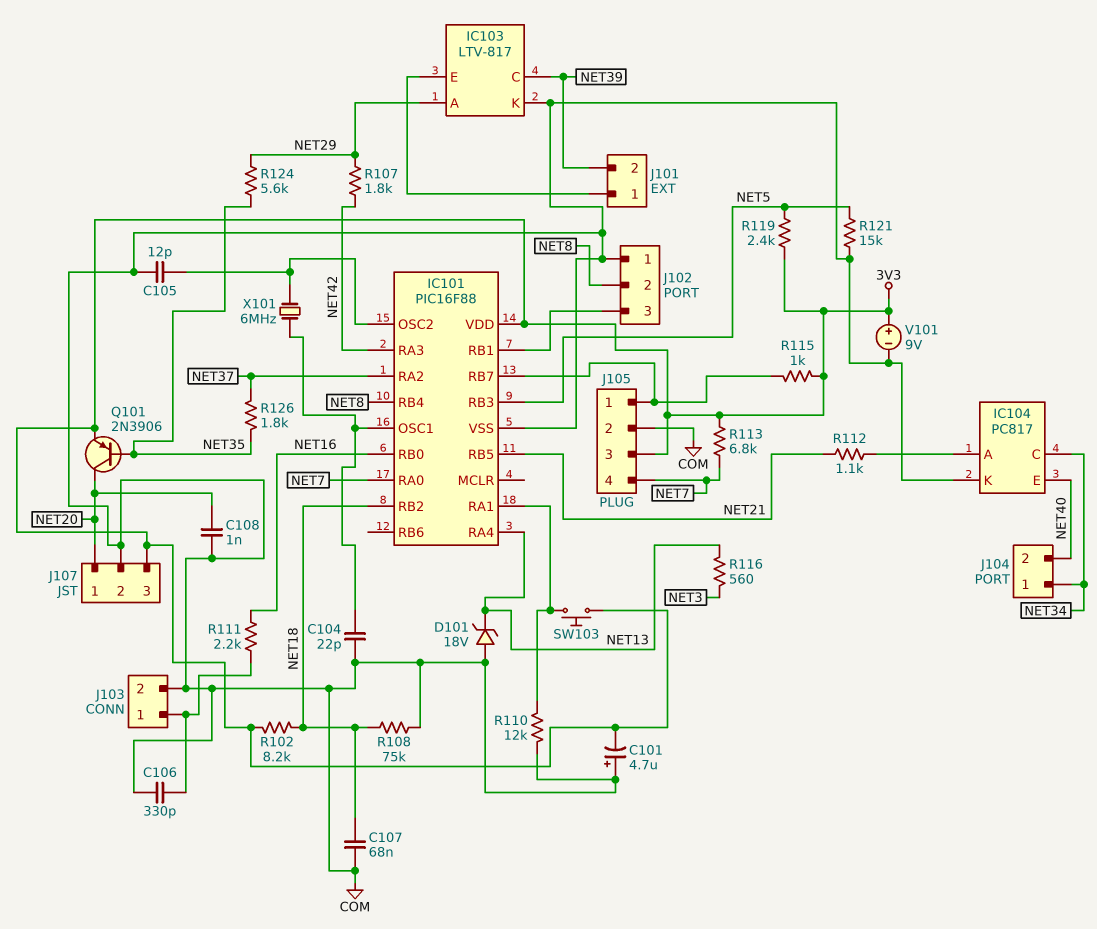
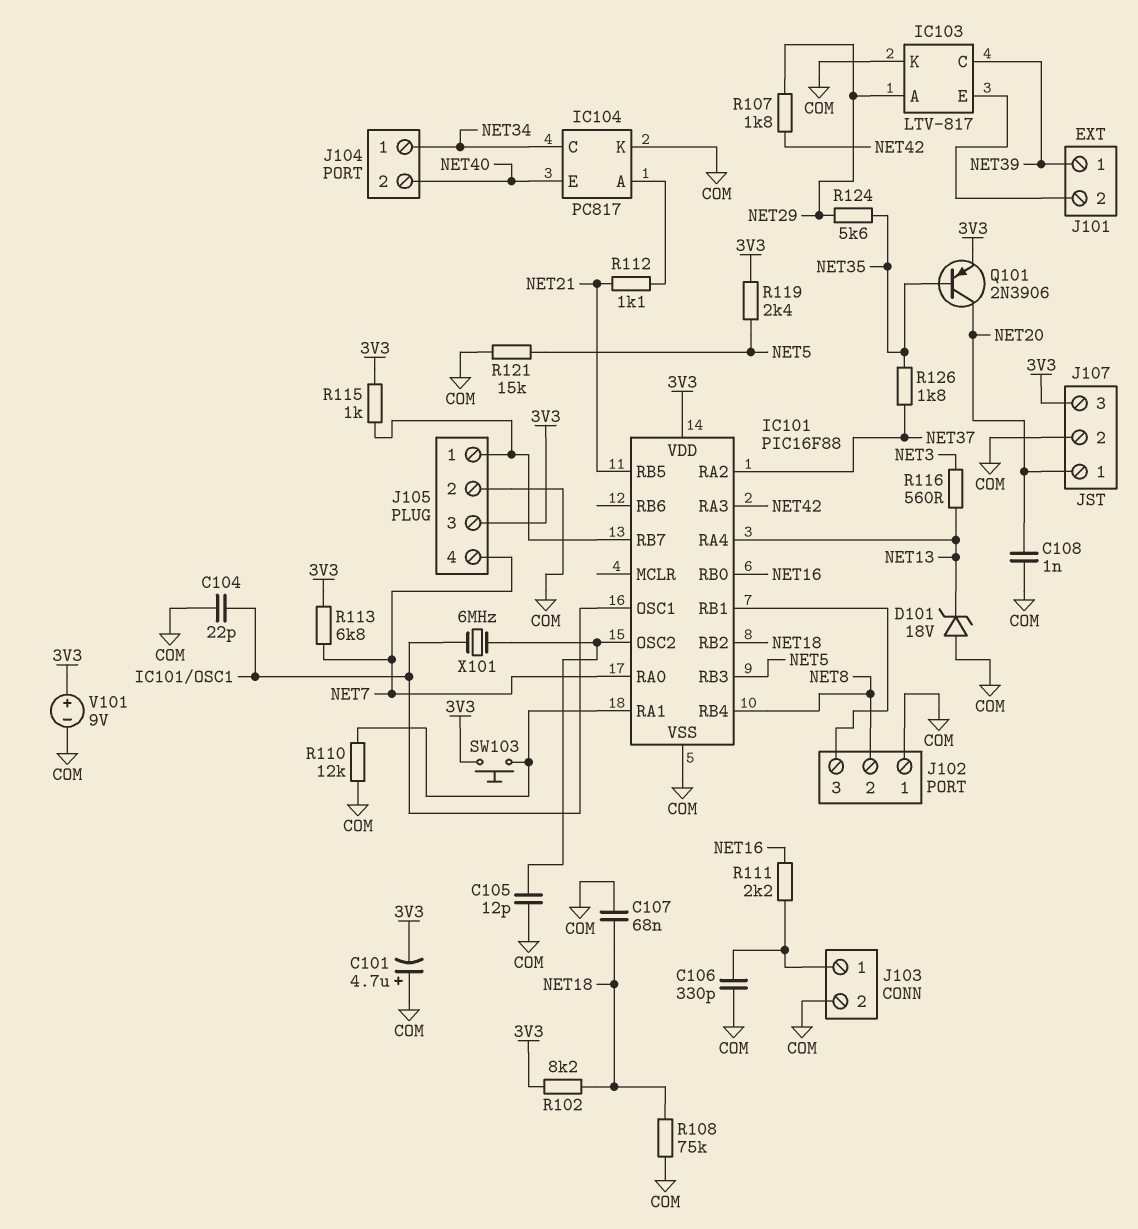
J101 pin 1: IC103/E -> NET39
J101 pin 2: NET39 -> IC103/E

